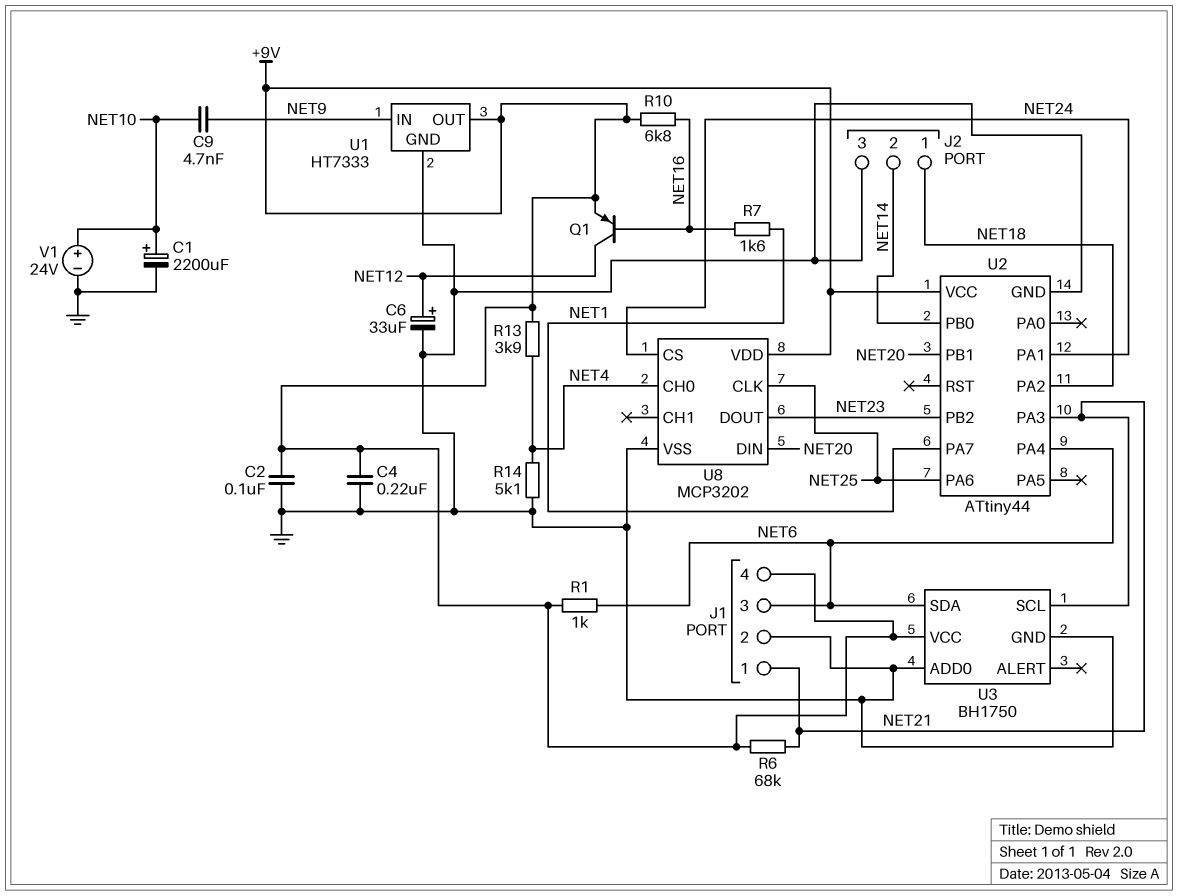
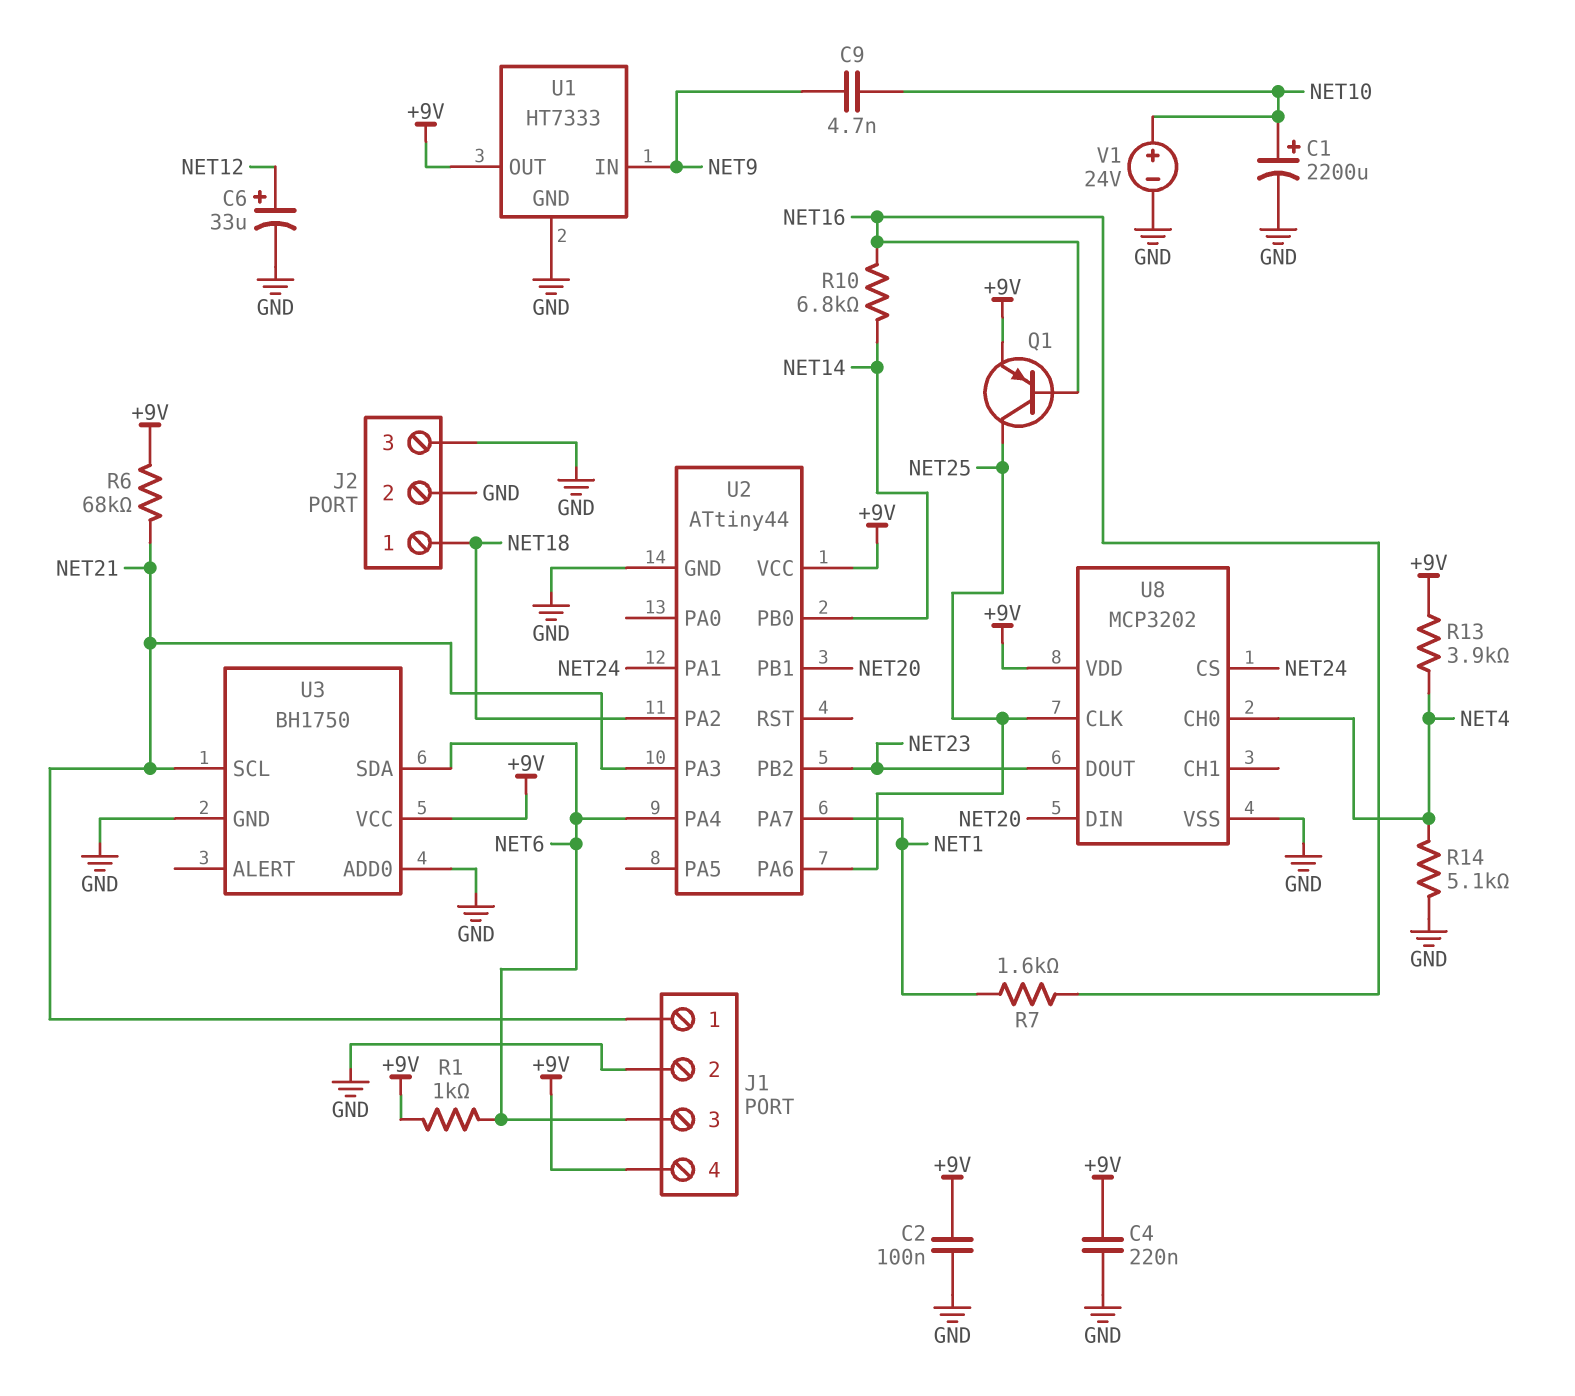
J2 pin 2: NET14 -> GND
Q1: PNP (B NET16, C NET12, E +9V) -> PNP (B NET16, C NET25, E +9V)
R10: 6.8k (+9V, NET16) -> 6.8k (NET14, NET16)

